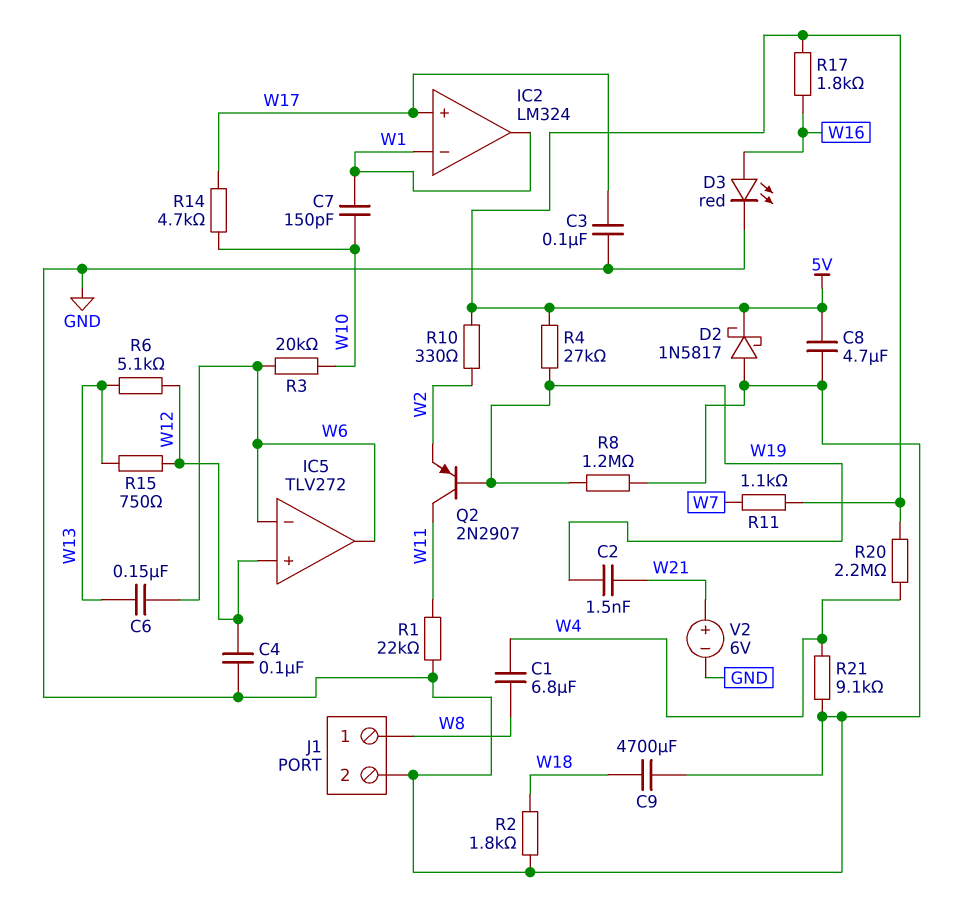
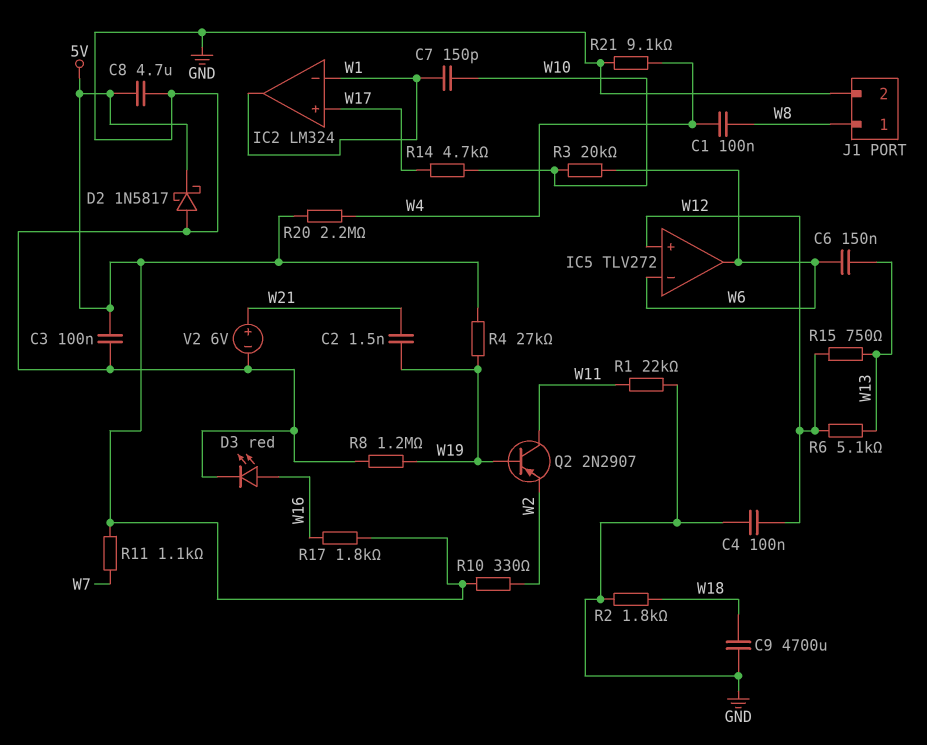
C1: 6.8uF (W4, W8) -> 100nF (W4, W8)
C3: 100nF (GND, W17) -> 100nF (5V, GND)

